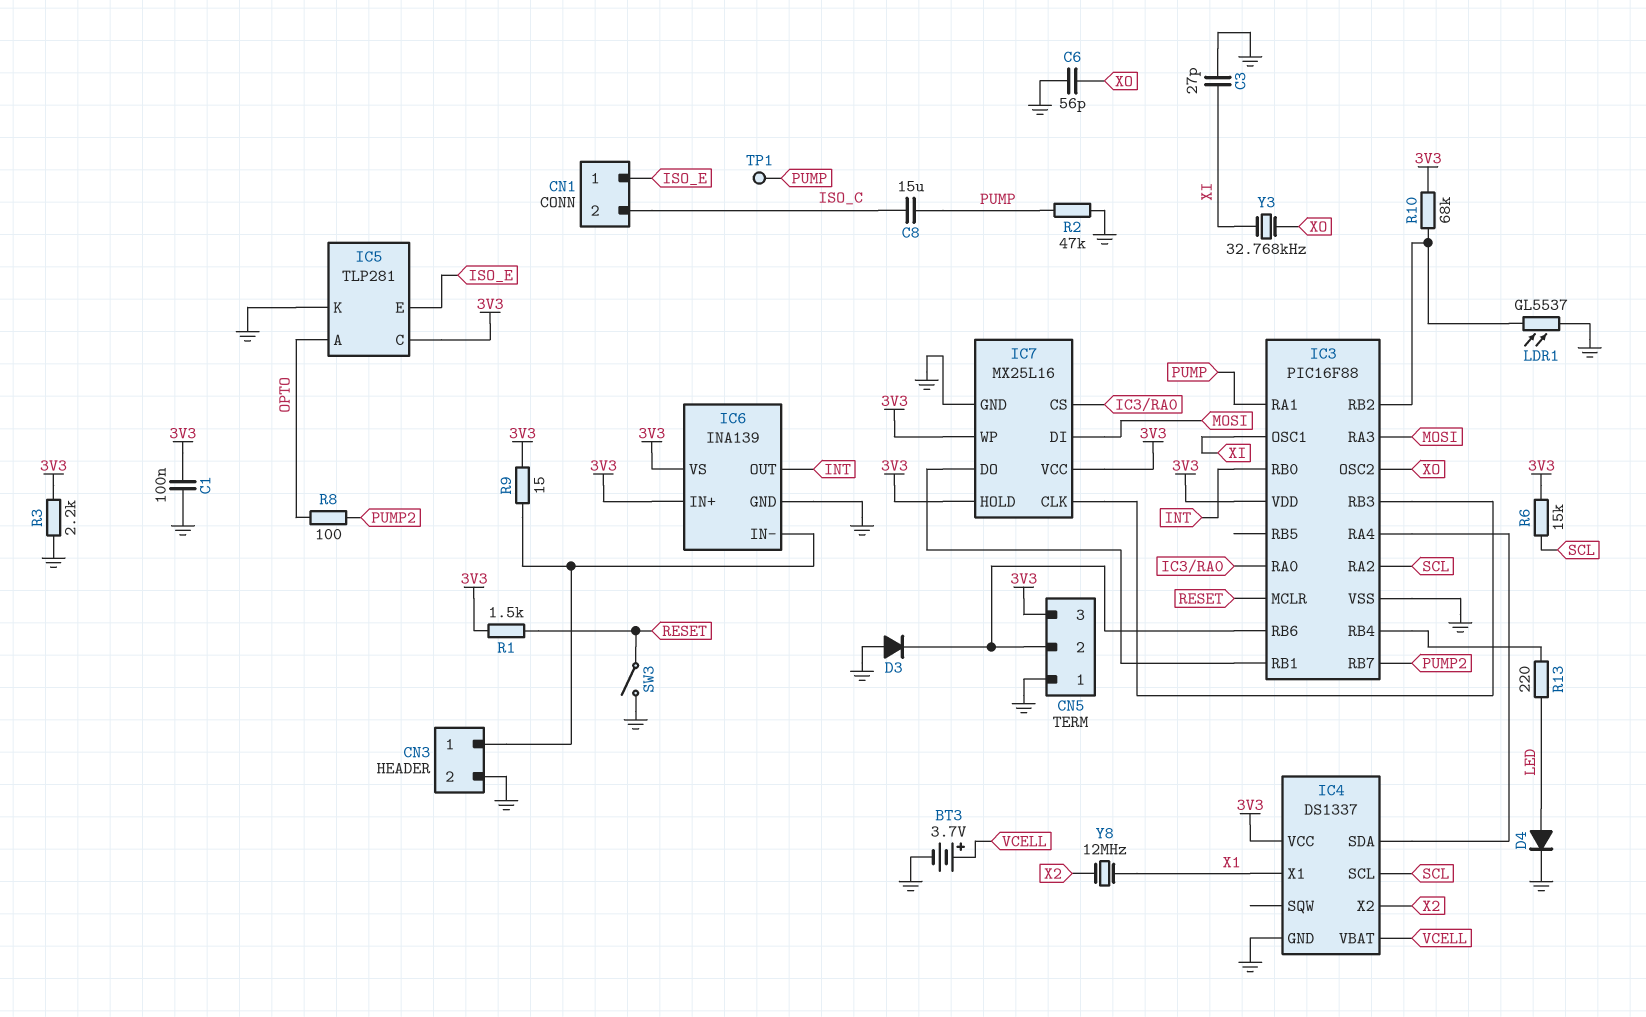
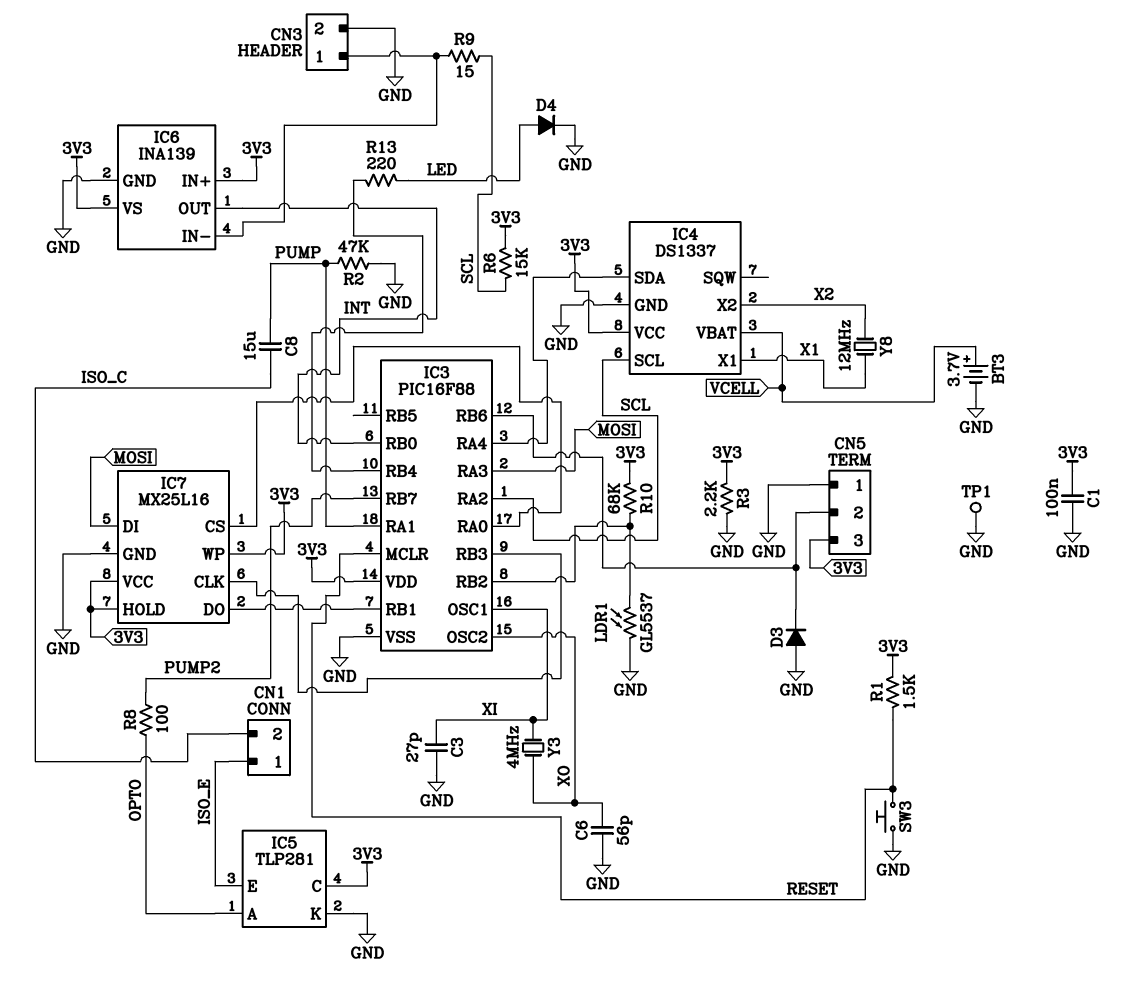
R9: 15 (3V3, CN3/1) -> 15 (CN3/1, SCL)
SW3: switch (GND, RESET) -> button (GND, RESET)
TP1: test point (PUMP) -> test point (GND)
Y3: 32.768kHz (XI, XO) -> 4MHz (XI, XO)

